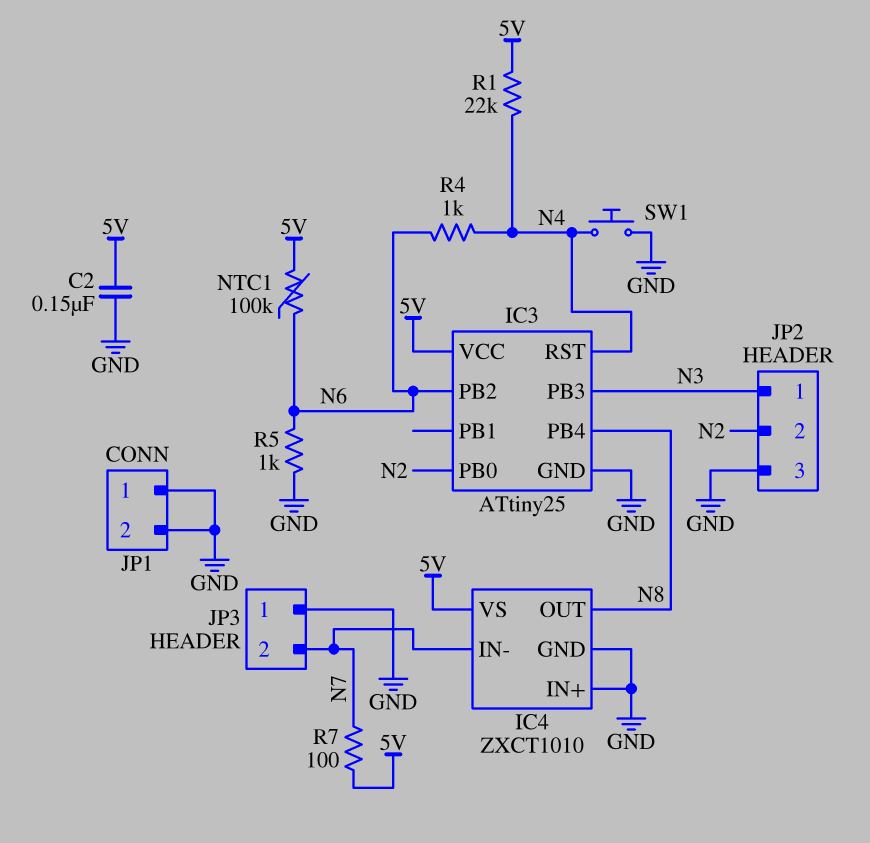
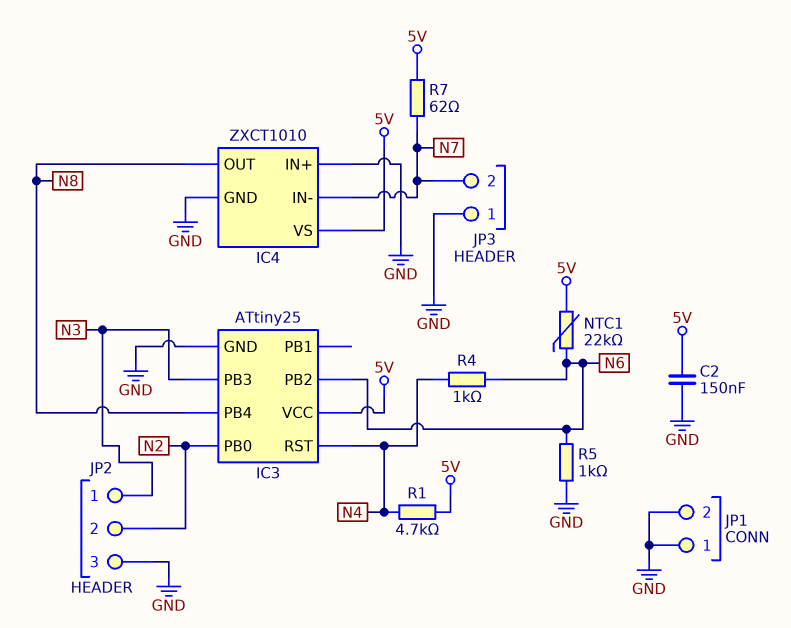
NTC1: 100k (5V, N6) -> 22k (5V, N6)
R1: 22k (5V, N4) -> 4.7k (5V, N4)
R7: 100 (5V, N7) -> 62 (5V, N7)
SW1: button (GND, N4) -> none

